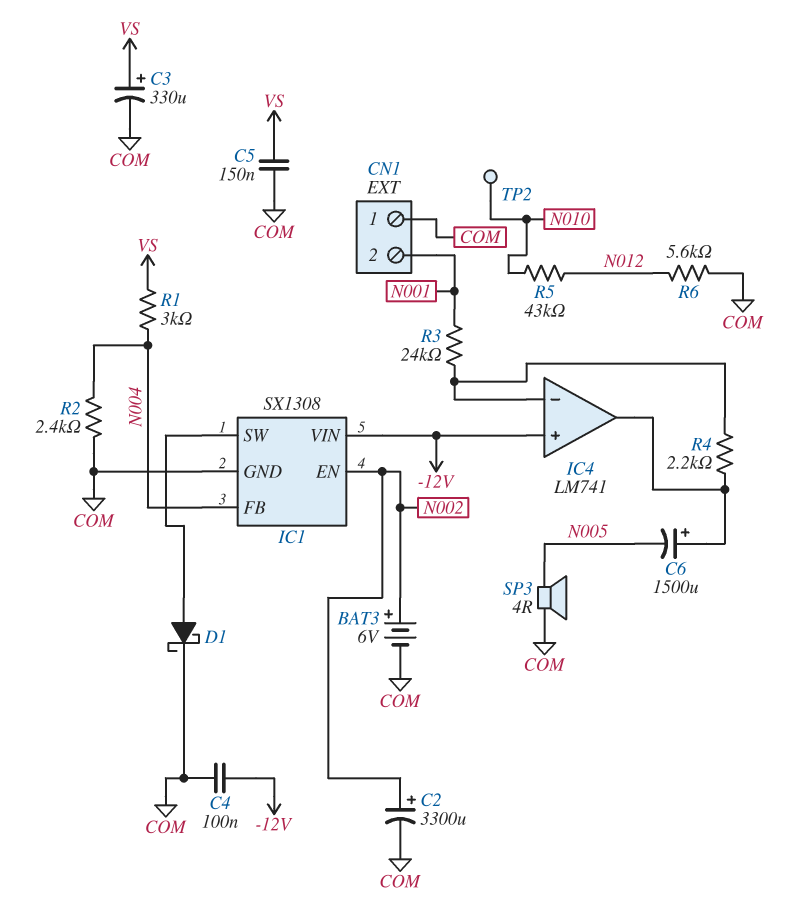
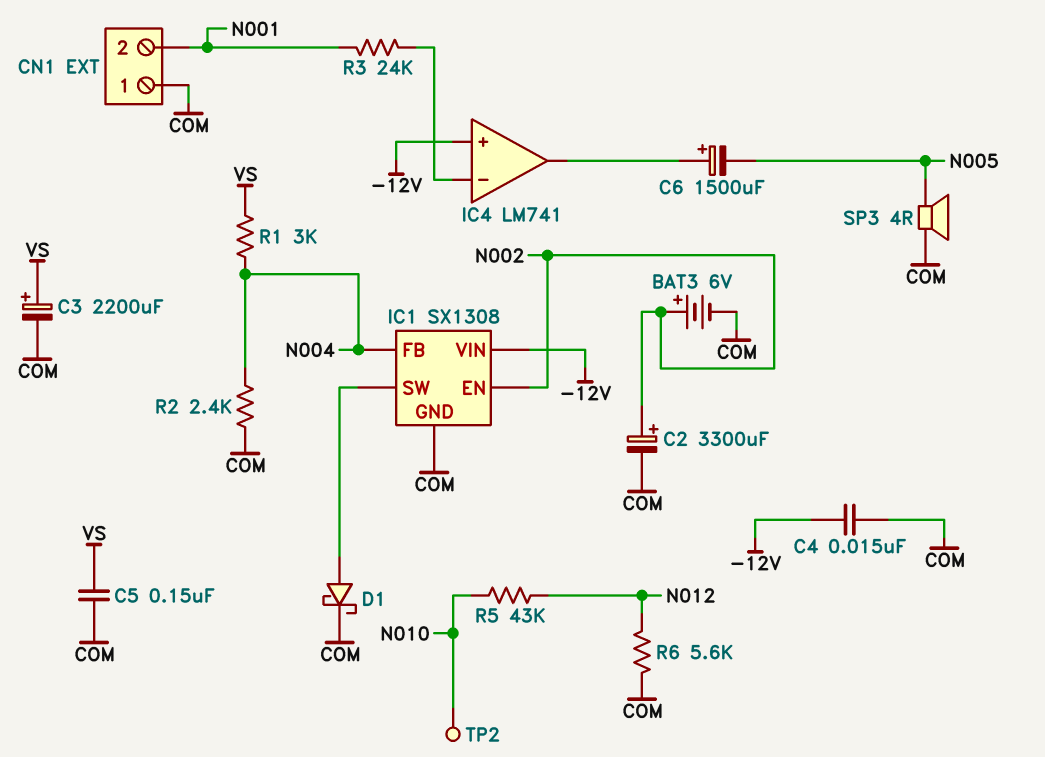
C3: 330uF (plus VS, minus COM) -> 2200uF (plus VS, minus COM)
C4: 100nF (-12V, COM) -> 15nF (-12V, COM)
R4: 2.2k (IC4/in-, IC4/out) -> none

